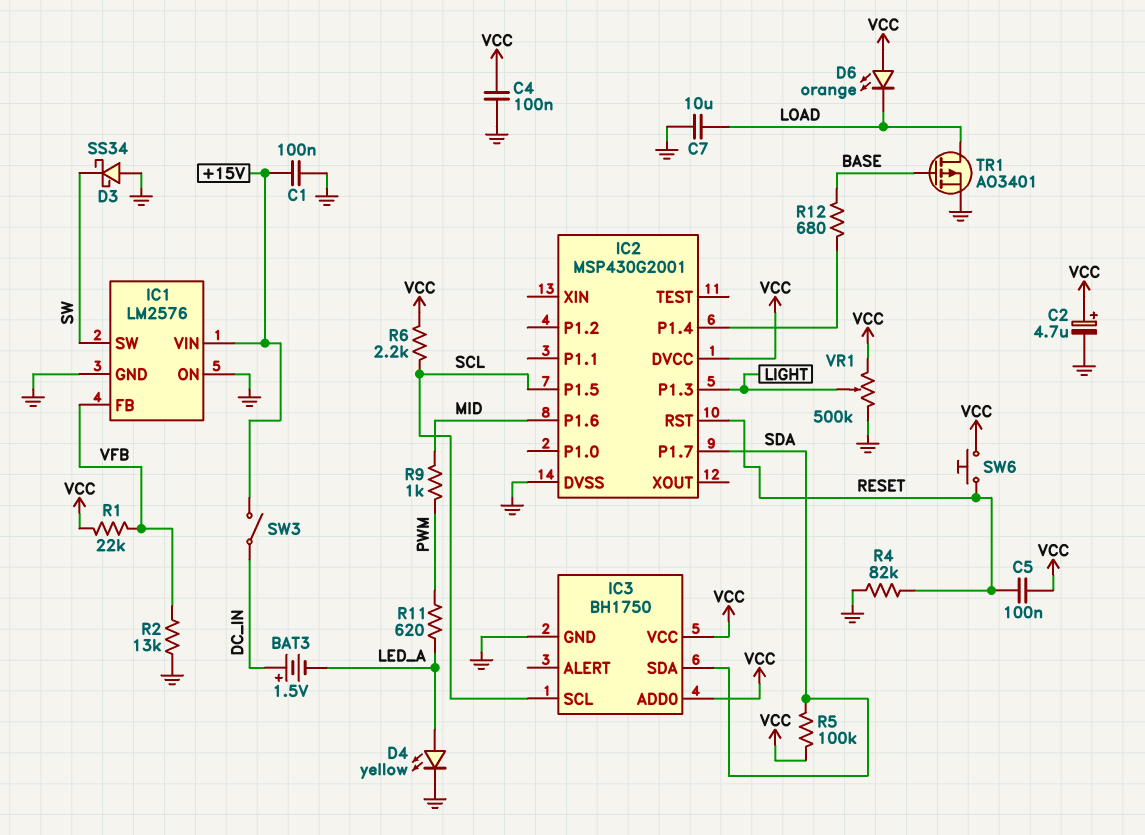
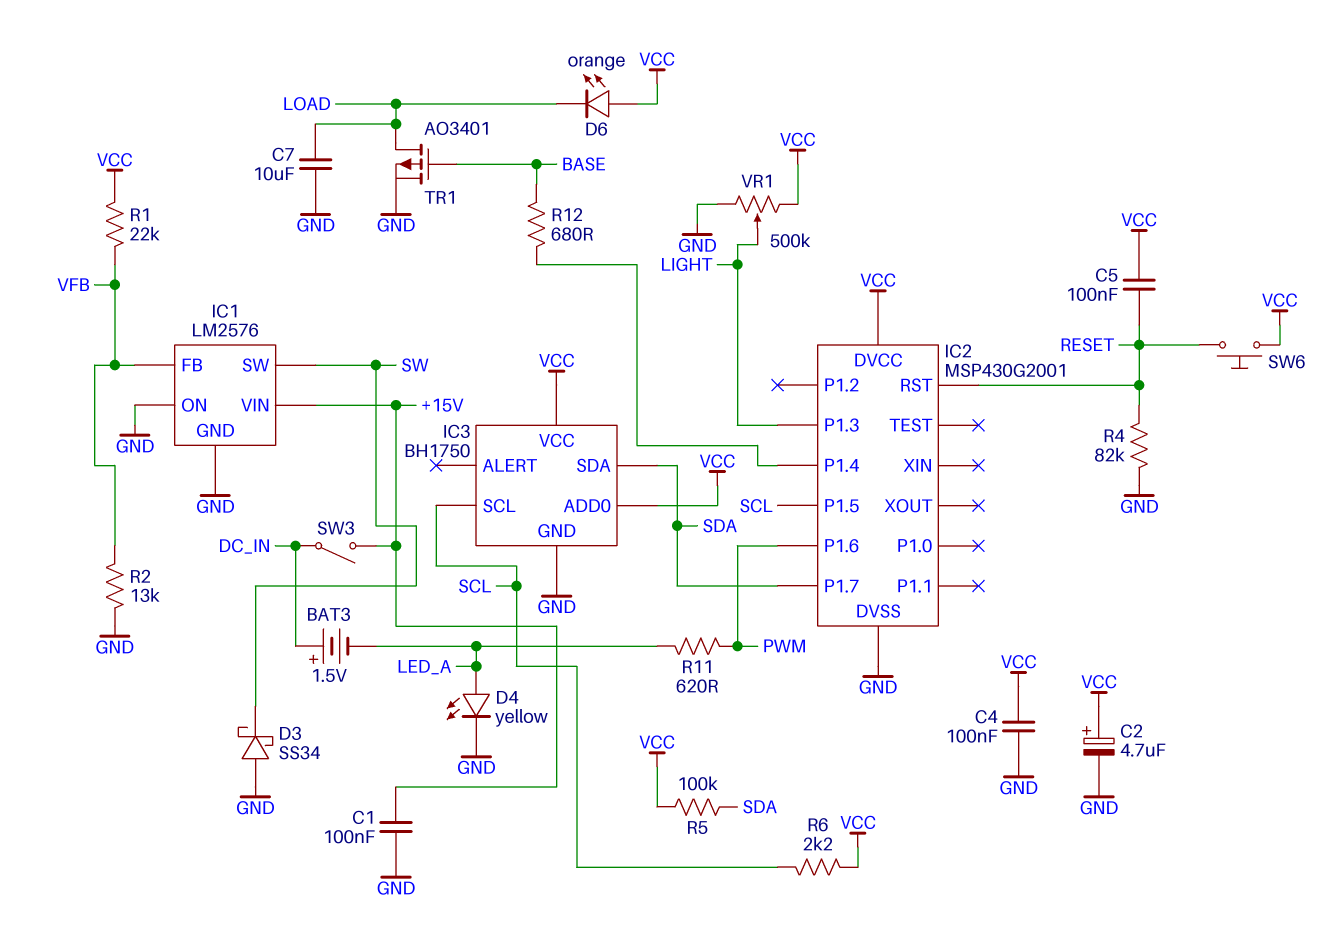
IC2 pin P1.6: MID -> PWM
R9: 1k (MID, PWM) -> none

